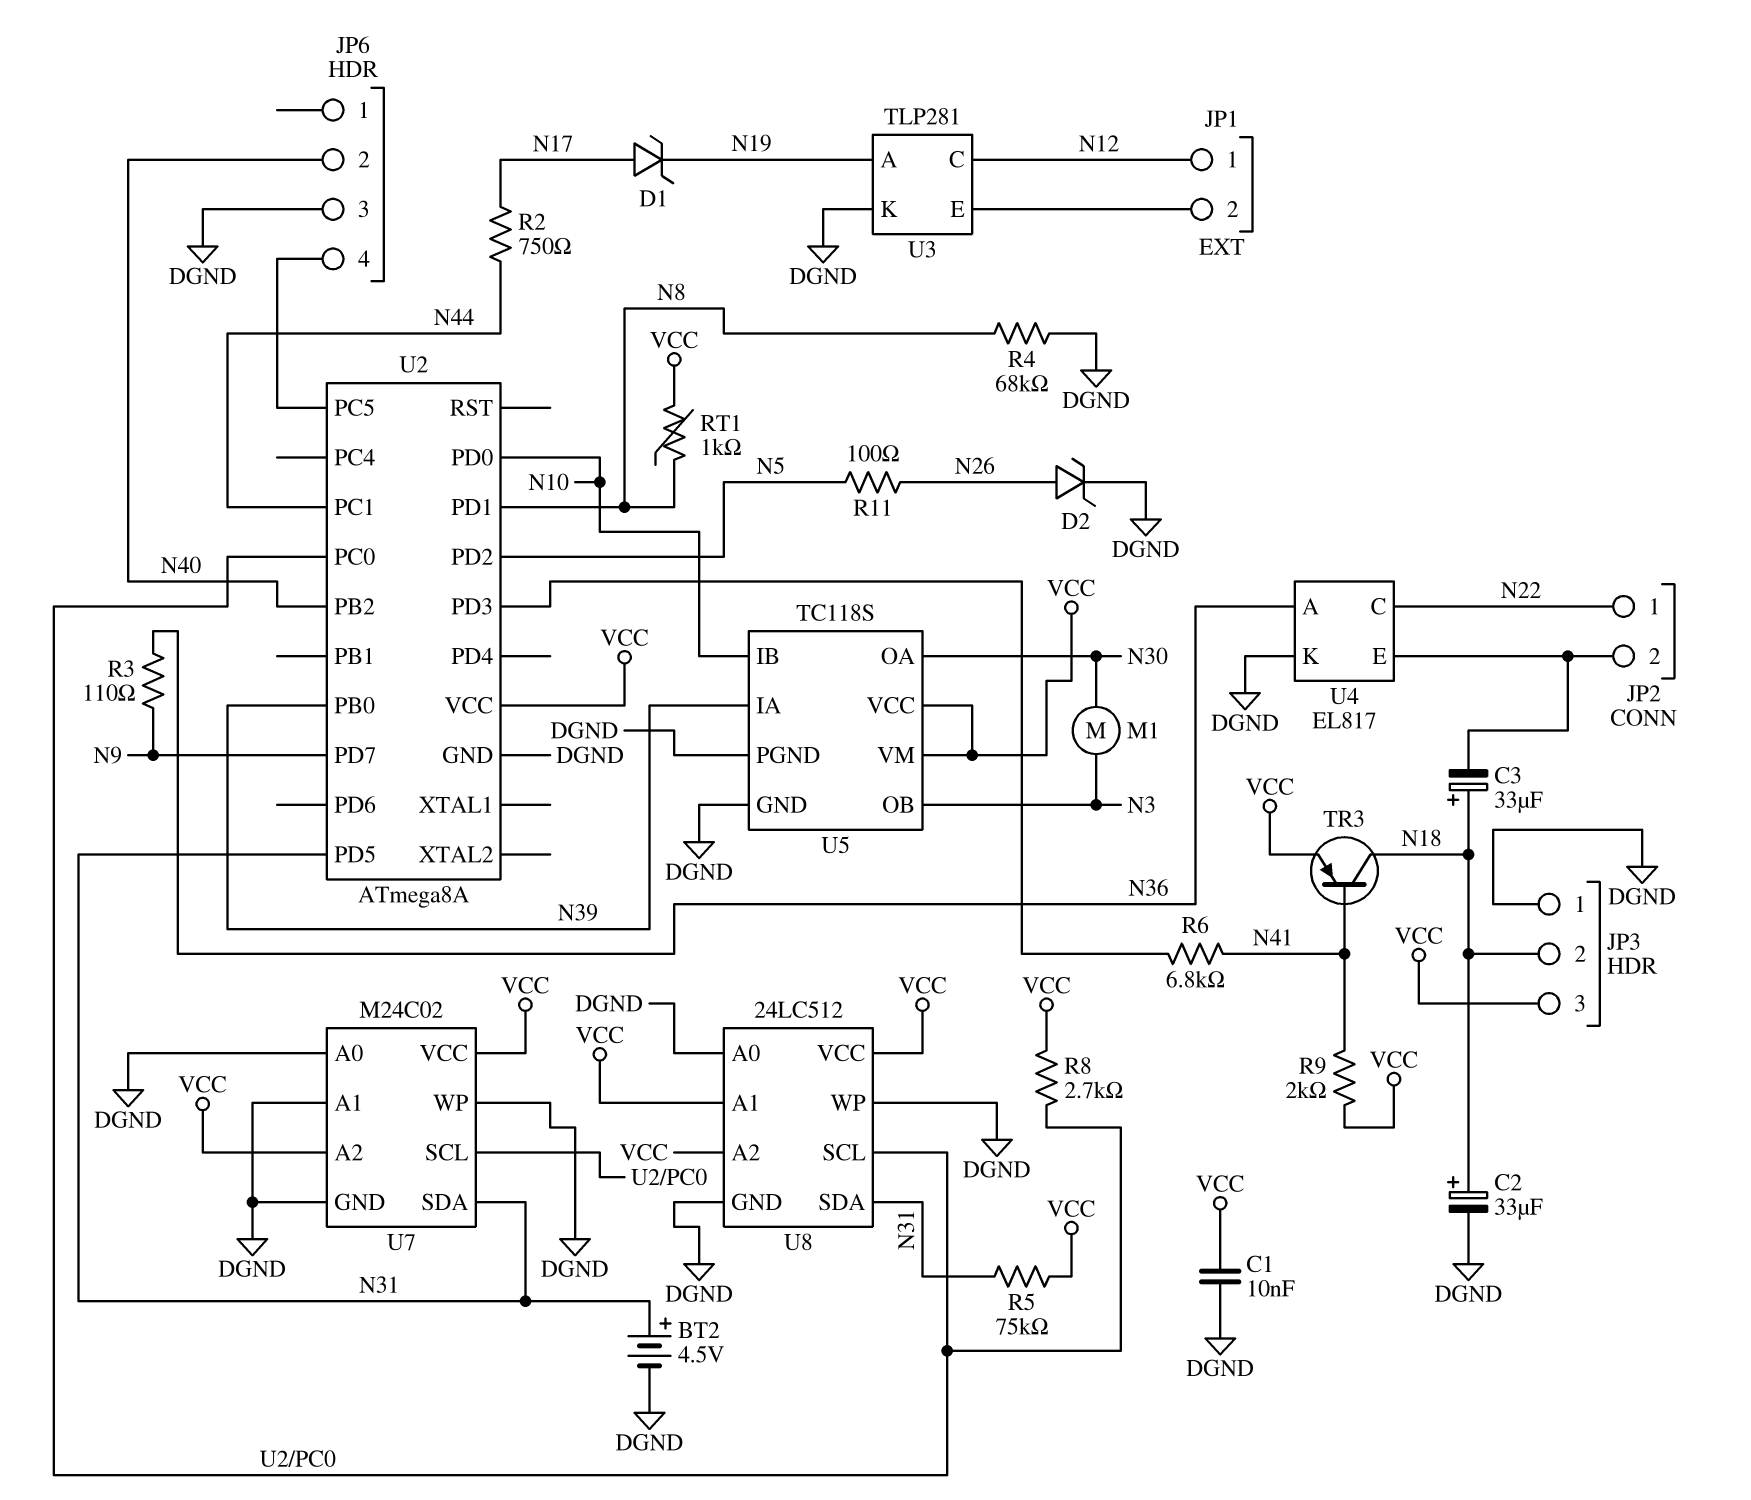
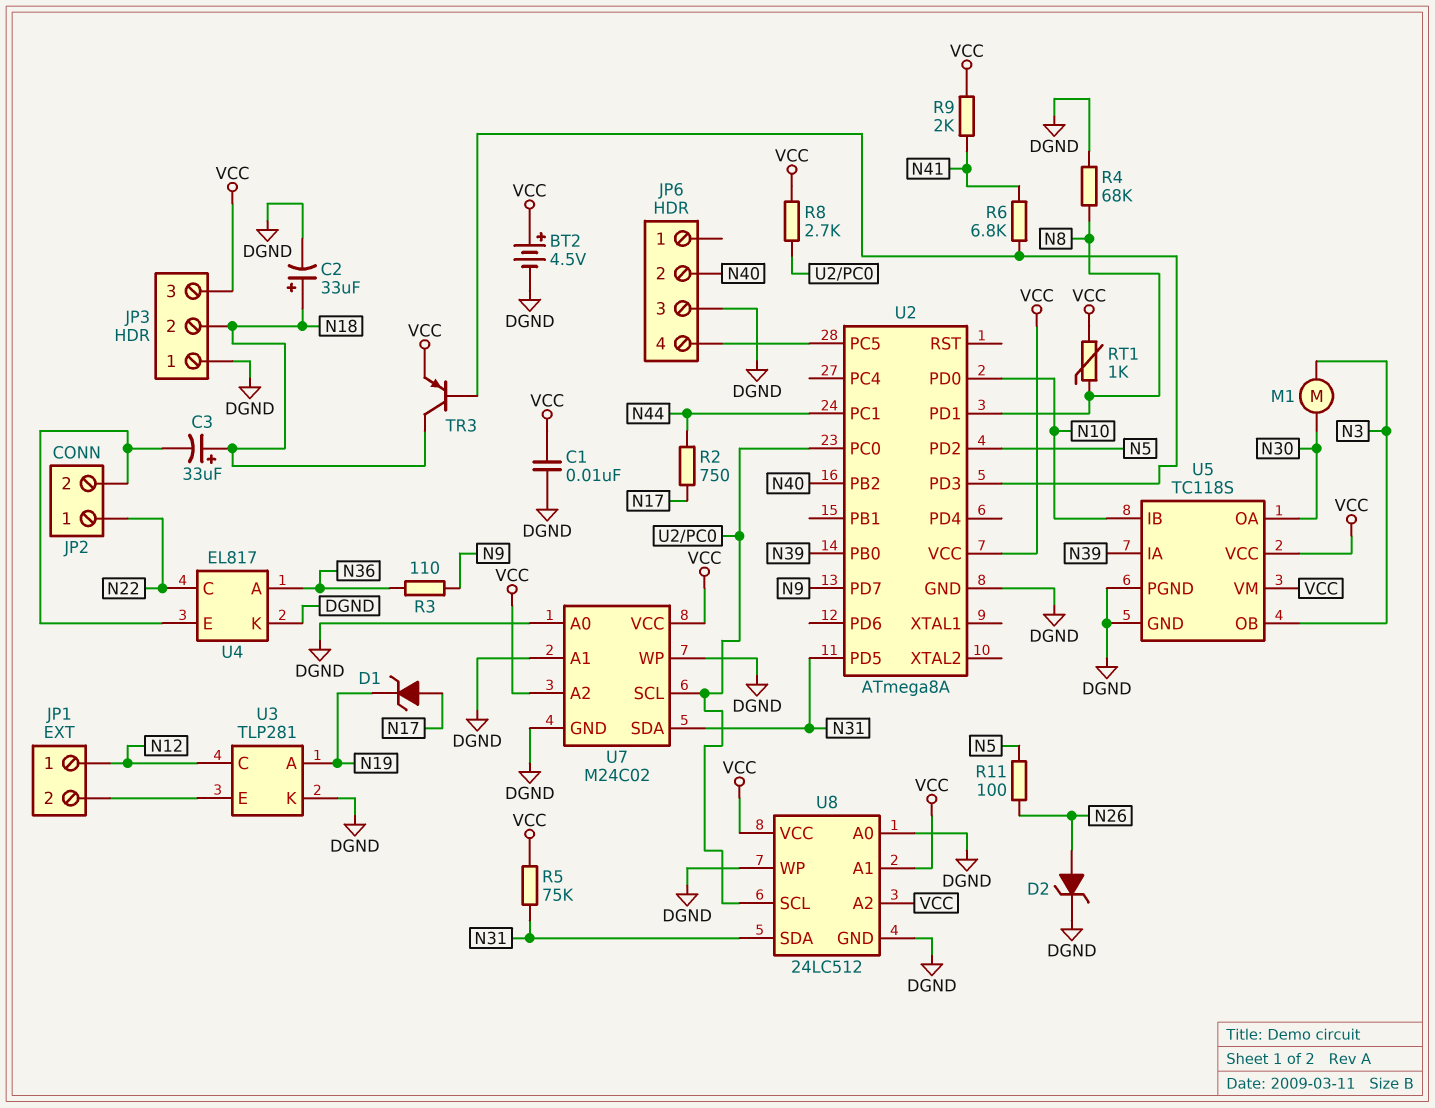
BT2: 4.5V (plus N31, minus DGND) -> 4.5V (plus VCC, minus DGND)
TR3: PNP (B N41, C N18, E VCC) -> PNP (B U2/PD3, C N18, E VCC)

